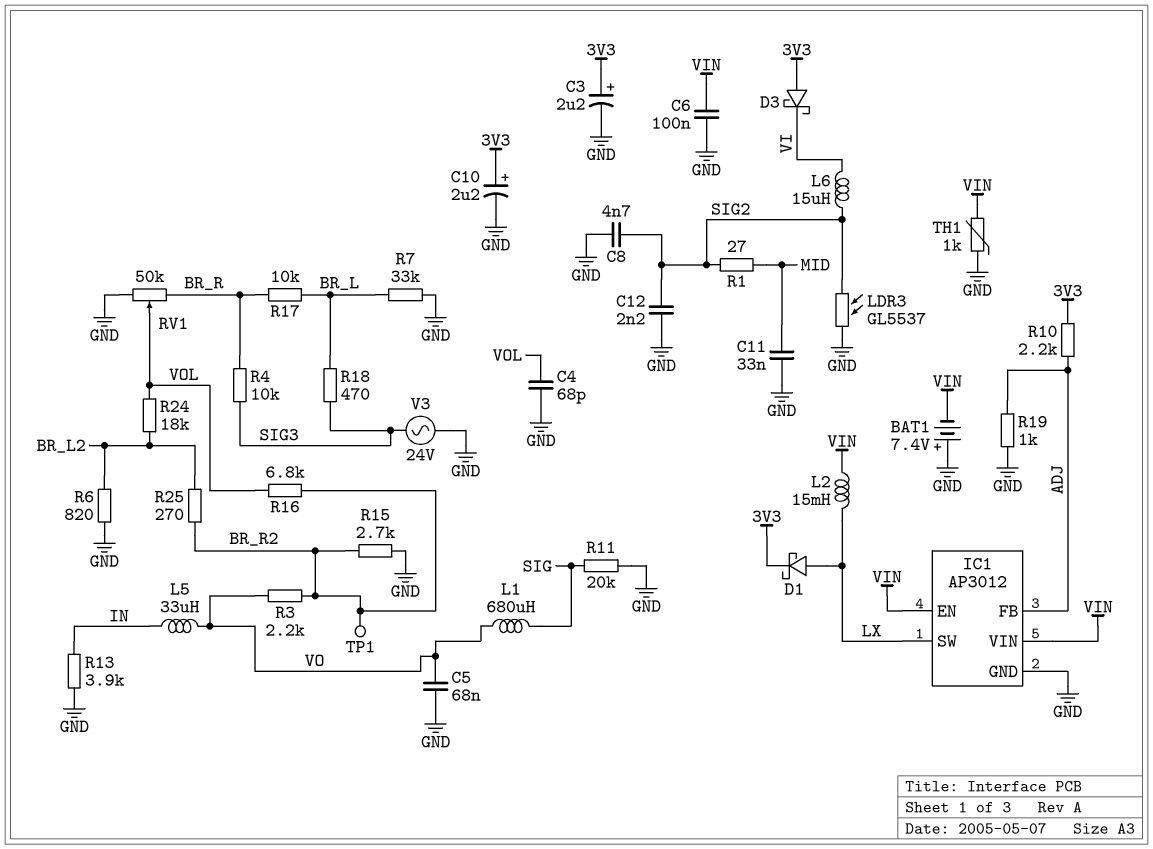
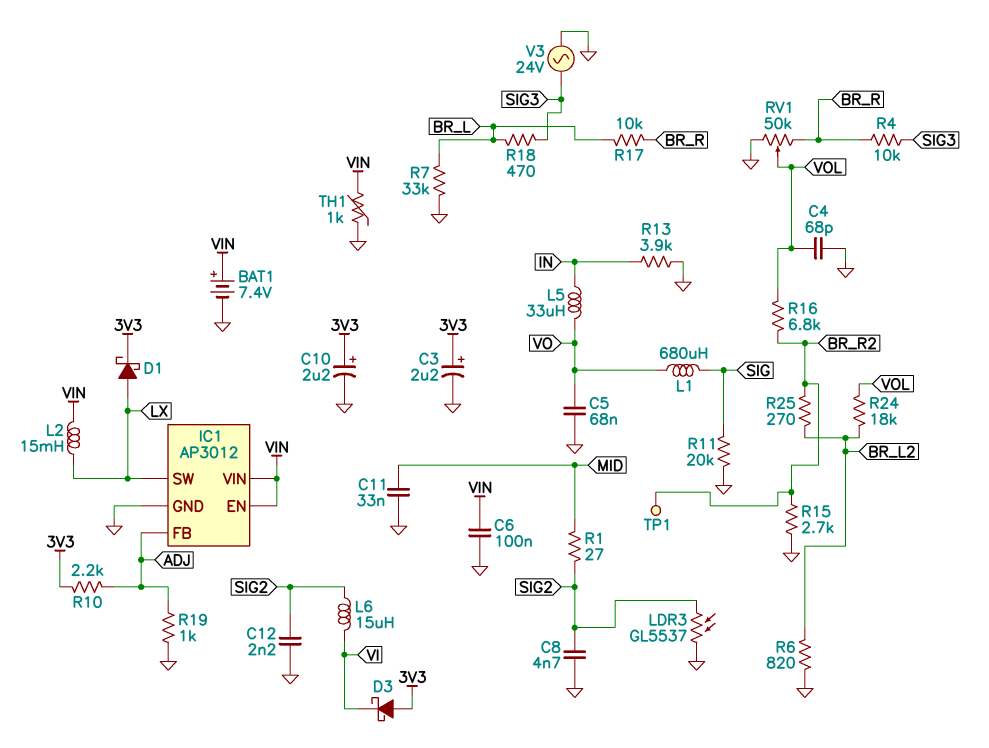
BAT1: 7.4V (plus GND, minus VIN) -> 7.4V (plus VIN, minus GND)
R3: 2.2k (BR_R2, VO) -> none

